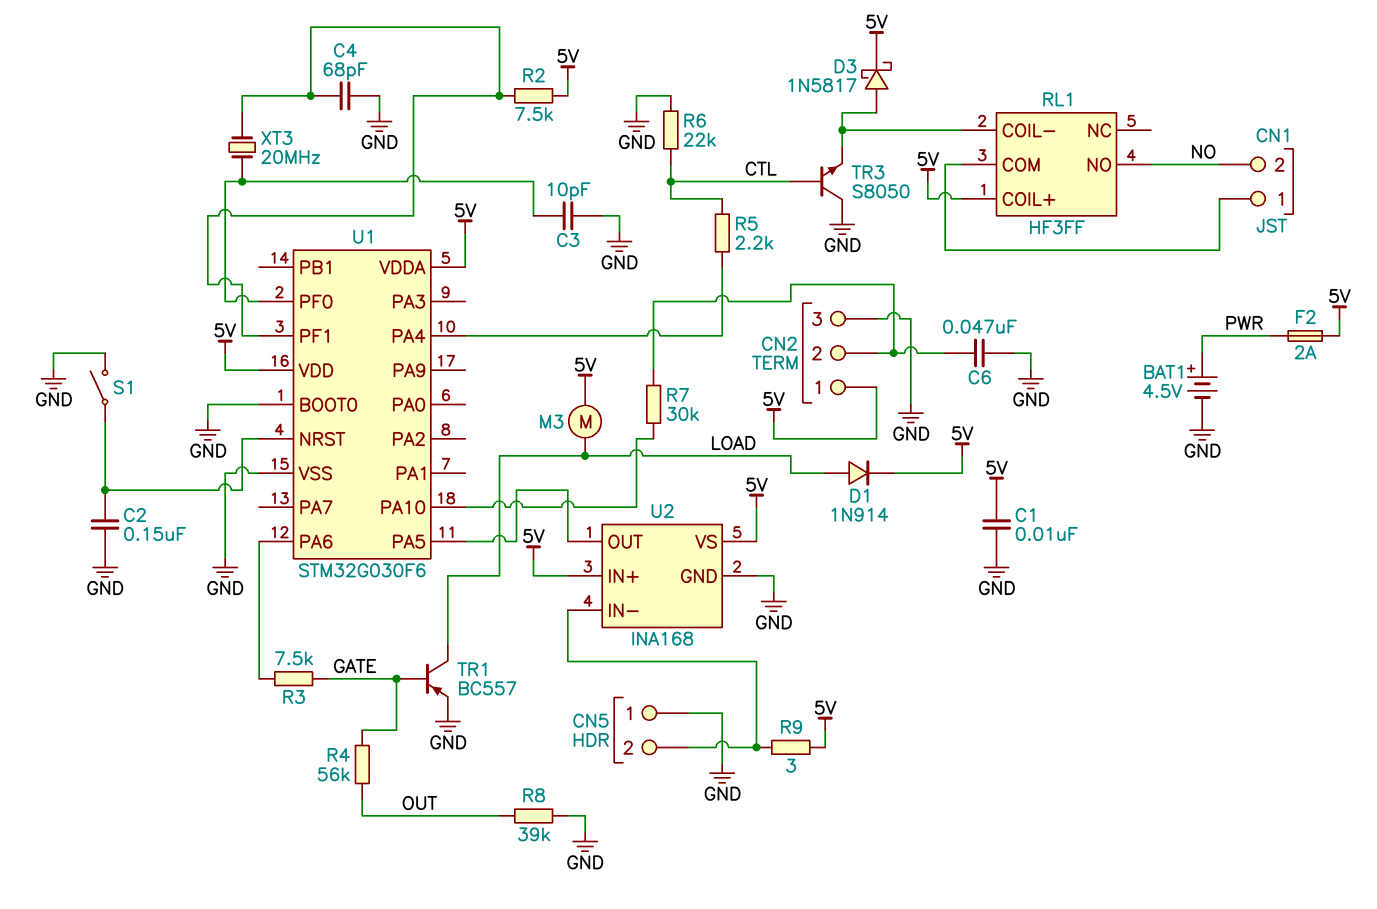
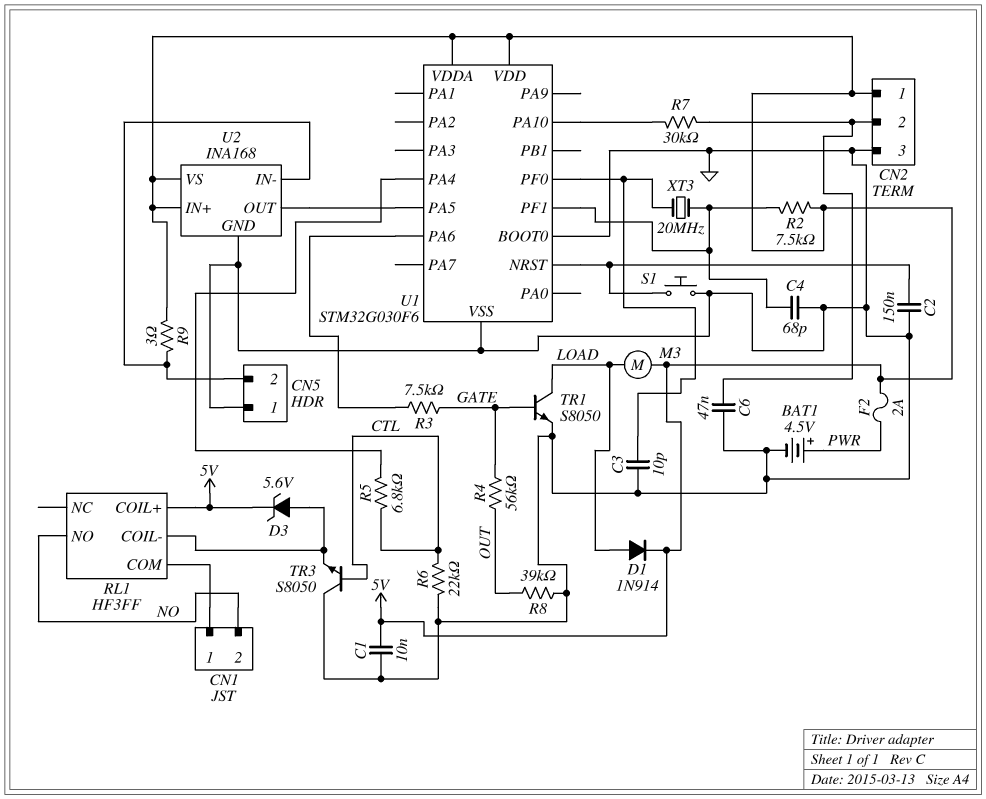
D3: schottky 1N5817 (A RL1/COIL-, K 5V) -> zener 5.6V (A RL1/COIL-, K 5V)
R5: 2.2k (CTL, U1/PA4) -> 6.8k (CTL, U1/PA4)
S1: switch (GND, U1/NRST) -> button (GND, U1/NRST)
TR1: PNP BC557 (B GATE, C LOAD, E GND) -> NPN S8050 (B GATE, C LOAD, E GND)

